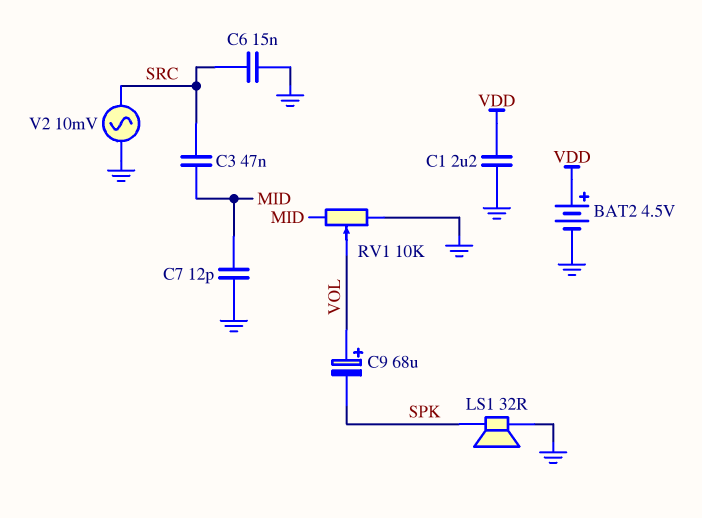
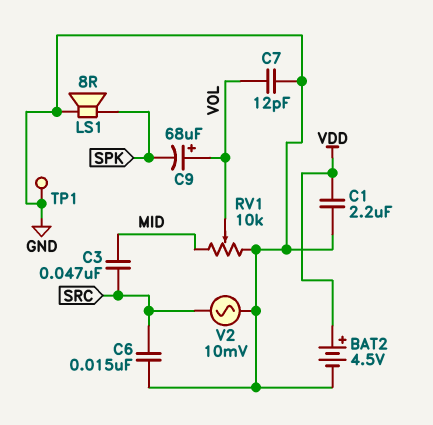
C7: 12pF (GND, MID) -> 12pF (GND, VOL)
LS1: speaker 32R (GND, SPK) -> speaker 8R (GND, SPK)
TP1: none -> test point (GND)

